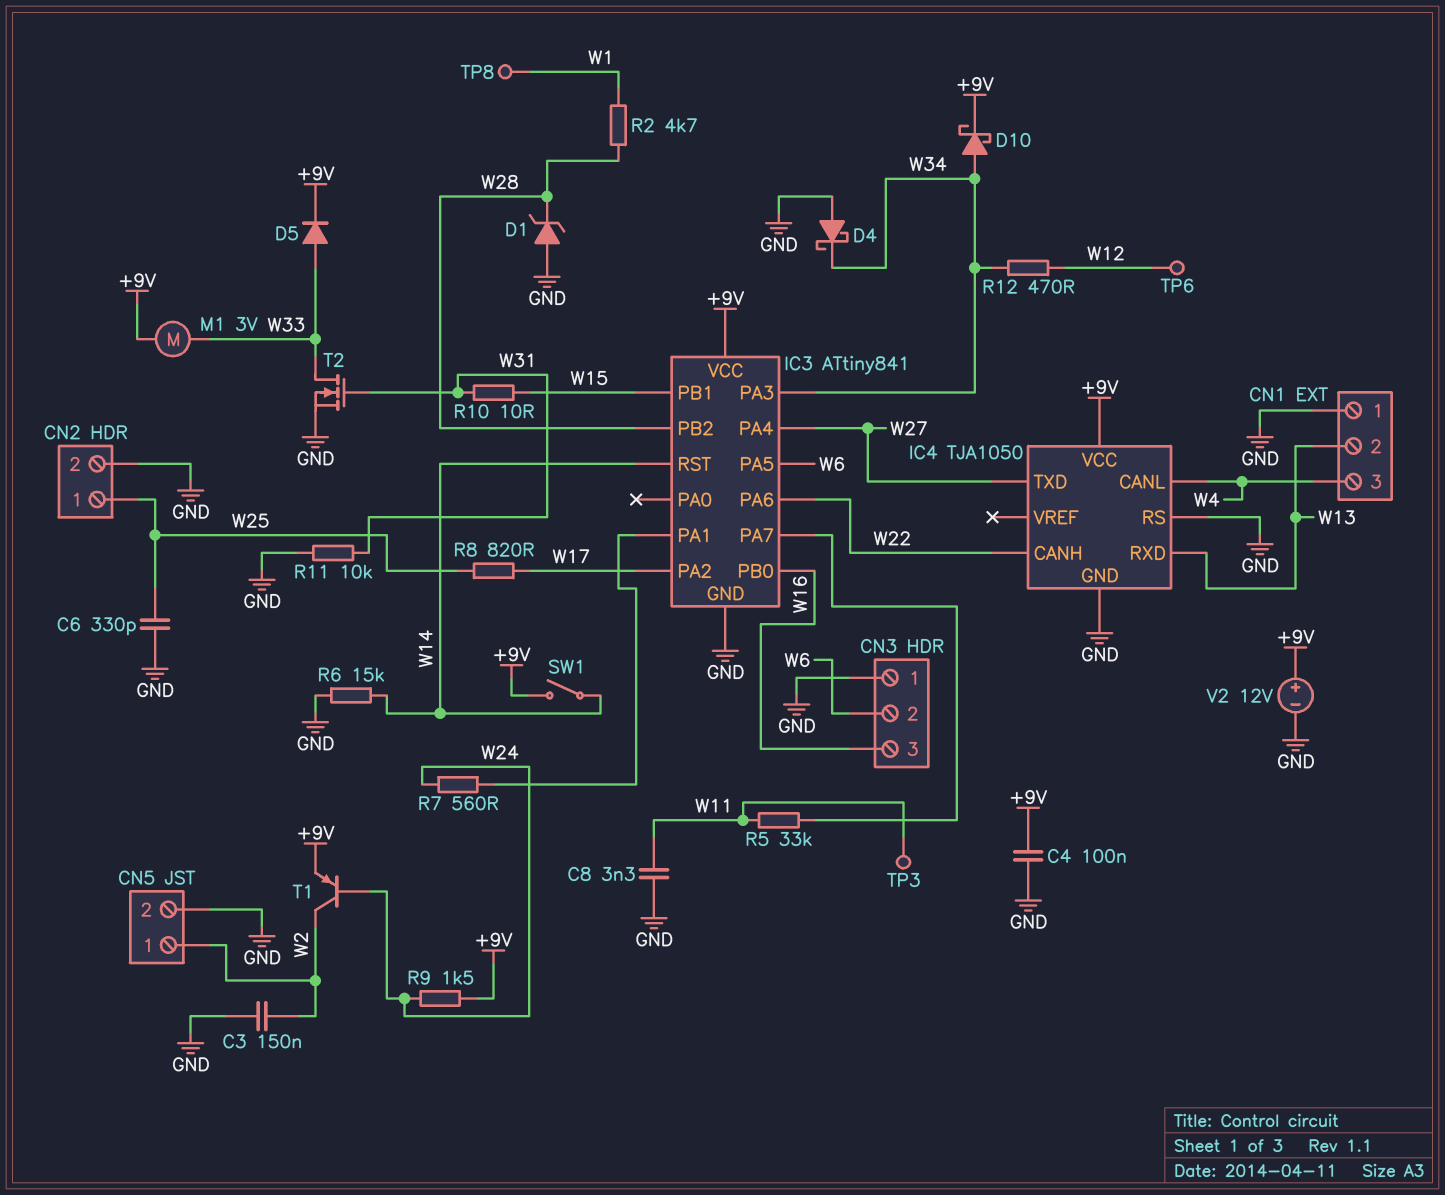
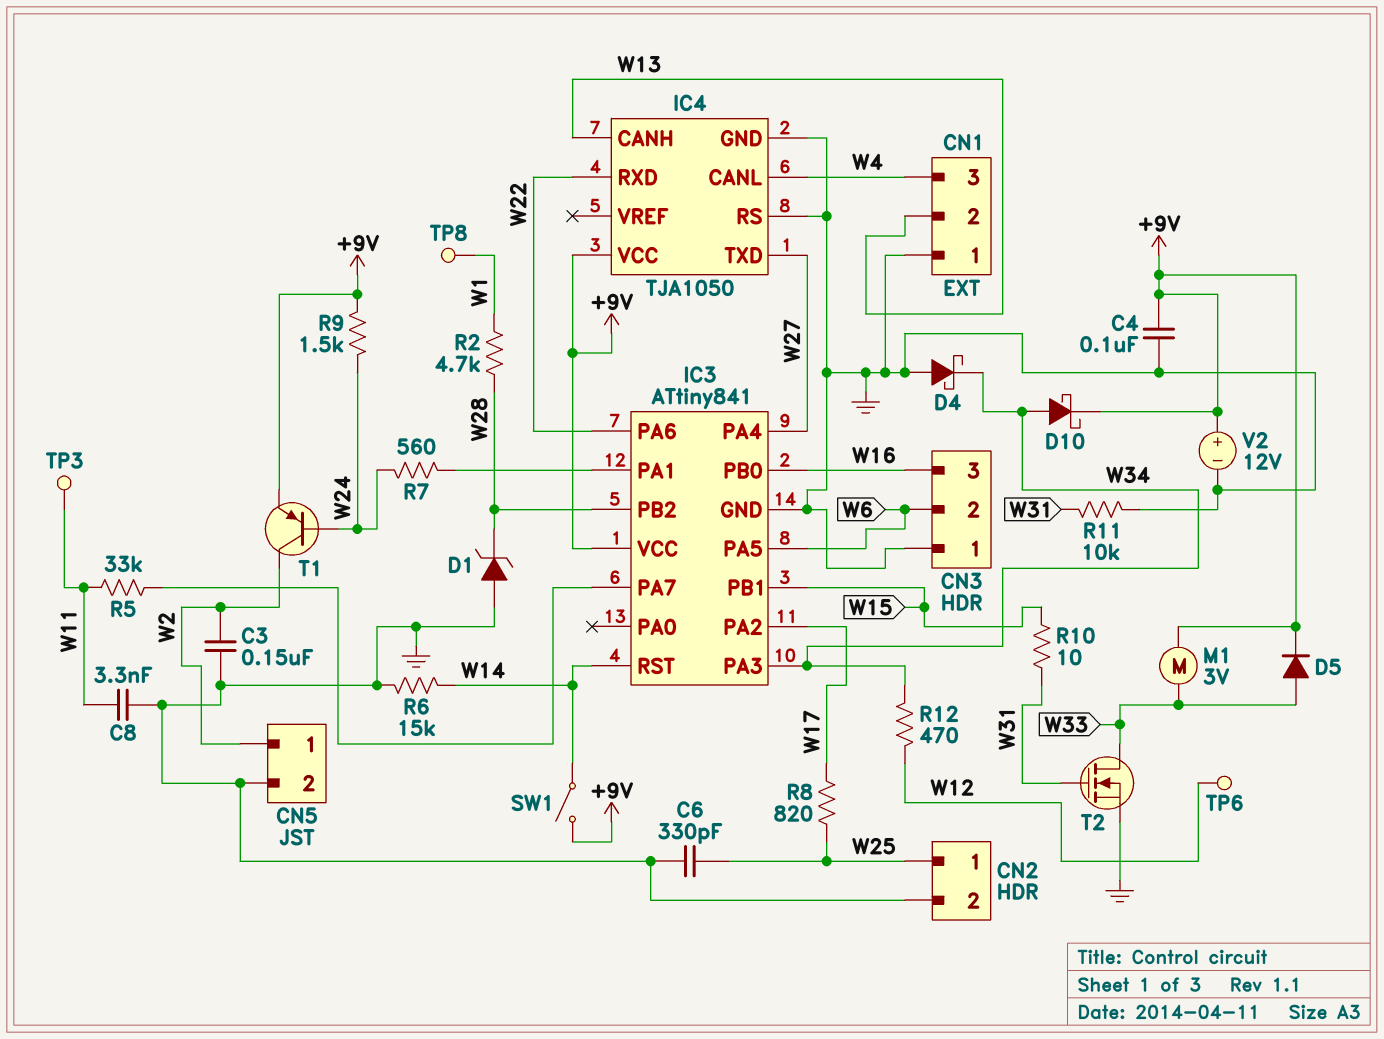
IC4 pin CANH: W22 -> W13
IC4 pin RXD: W13 -> W22

